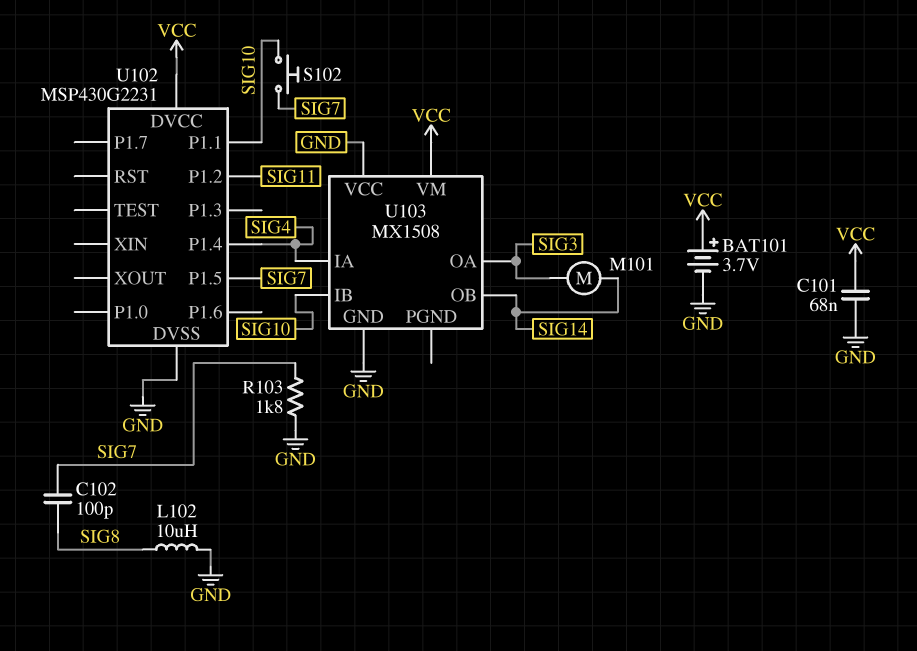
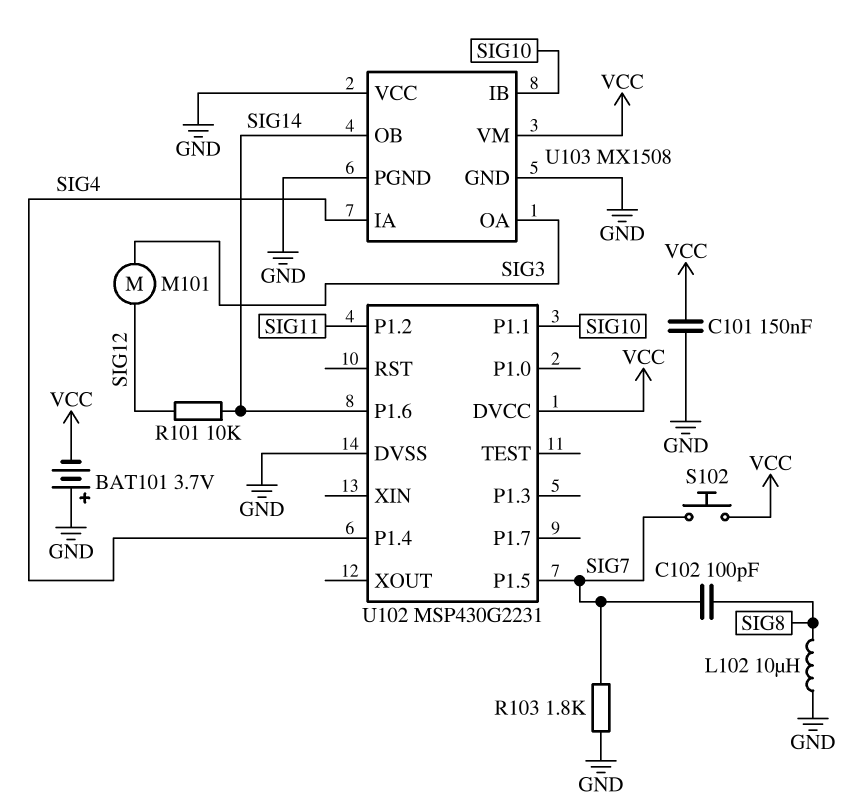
BAT101: 3.7V (plus VCC, minus GND) -> 3.7V (plus GND, minus VCC)
C101: 68nF (GND, VCC) -> 150nF (GND, VCC)
M101: motor (SIG3, SIG14) -> motor (SIG3, SIG12)
R101: none -> 10k (SIG12, SIG14)
S102: button (SIG7, SIG10) -> button (SIG7, VCC)
U102 pin P1.6: none -> SIG14
U103 pin PGND: none -> GND

